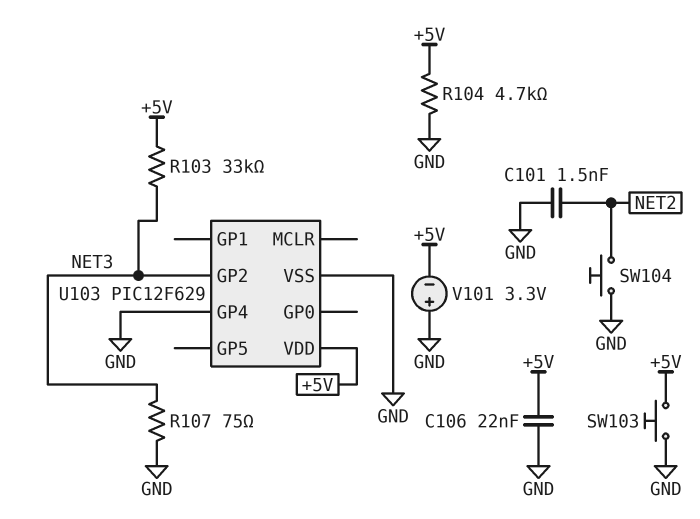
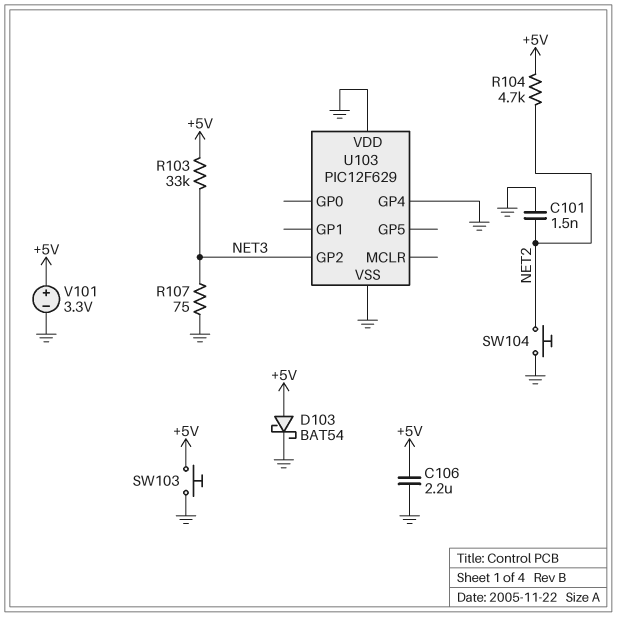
C106: 22nF (+5V, GND) -> 2.2uF (+5V, GND)
D103: none -> schottky BAT54 (A +5V, K GND)
R104: 4.7k (+5V, GND) -> 4.7k (+5V, NET2)
U103 pin VDD: +5V -> GND
V101: 3.3V (plus GND, minus +5V) -> 3.3V (plus +5V, minus GND)

